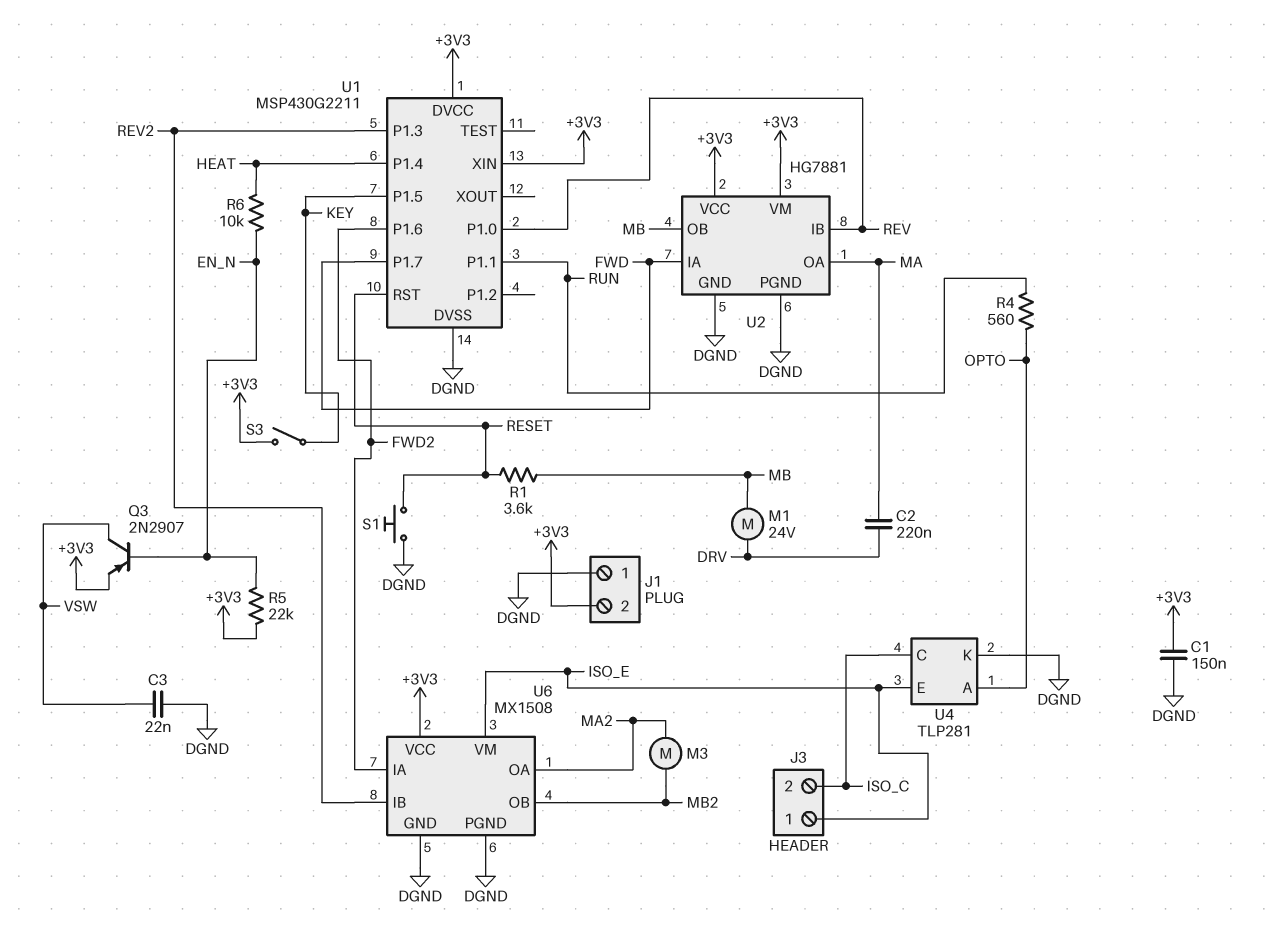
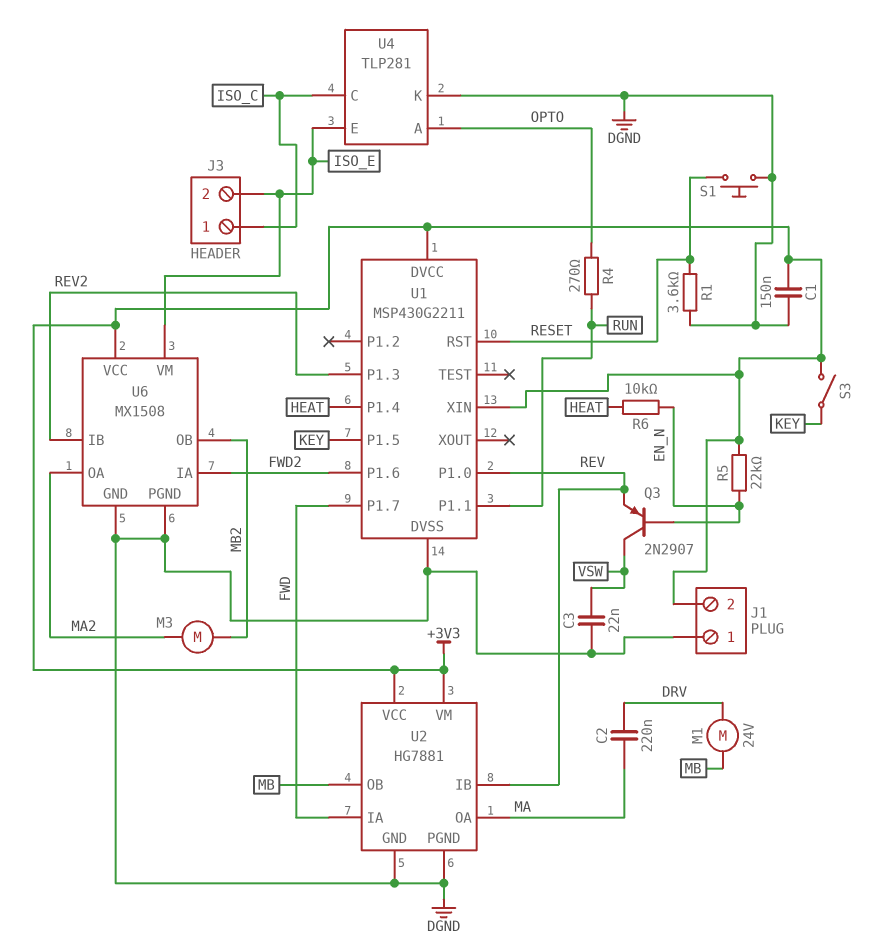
J3 pin 1: ISO_E -> ISO_C
J3 pin 2: ISO_C -> ISO_E
Q3: PNP 2N2907 (B EN_N, C VSW, E +3V3) -> PNP 2N2907 (B EN_N, C VSW, E REV)
R1: 3.6k (MB, RESET) -> 3.6k (DGND, RESET)
R4: 560 (OPTO, RUN) -> 270 (OPTO, RUN)

